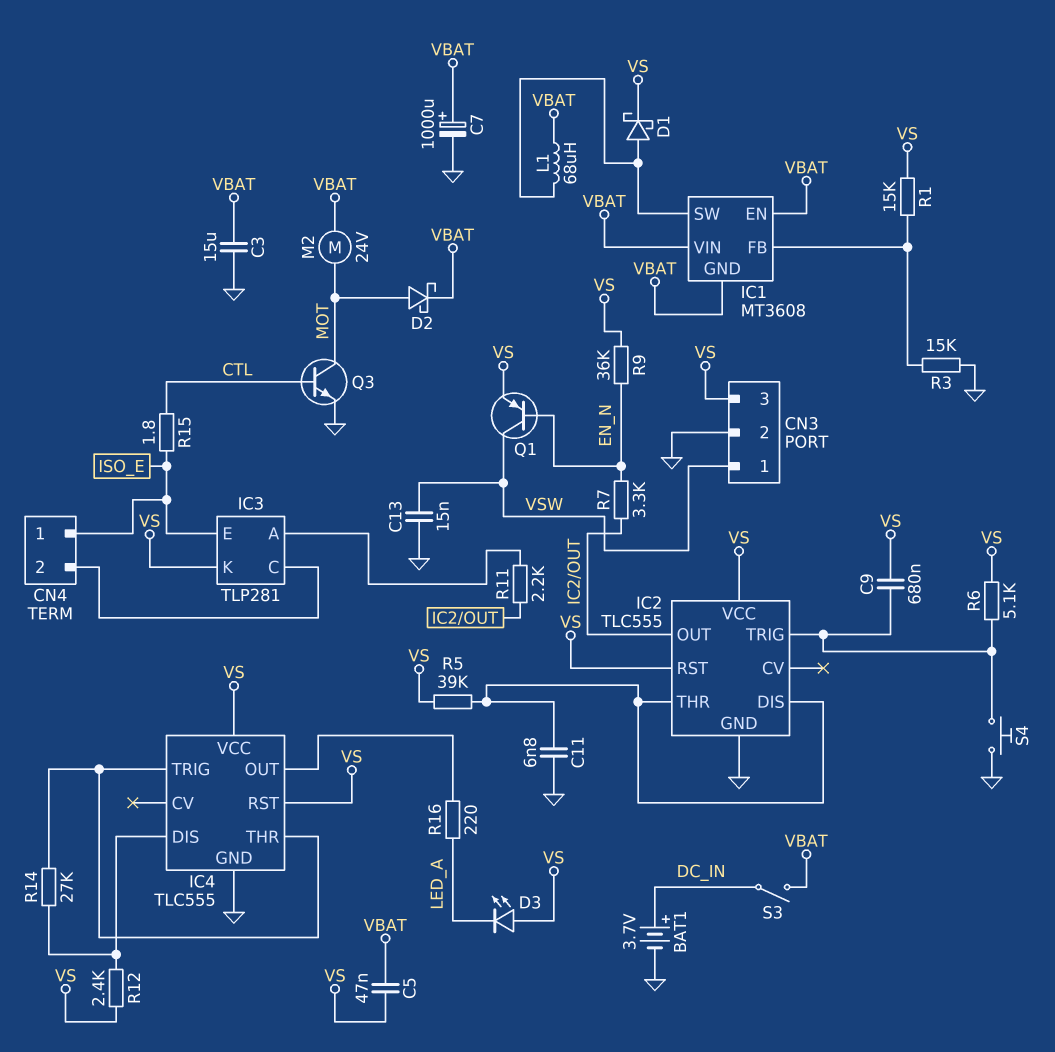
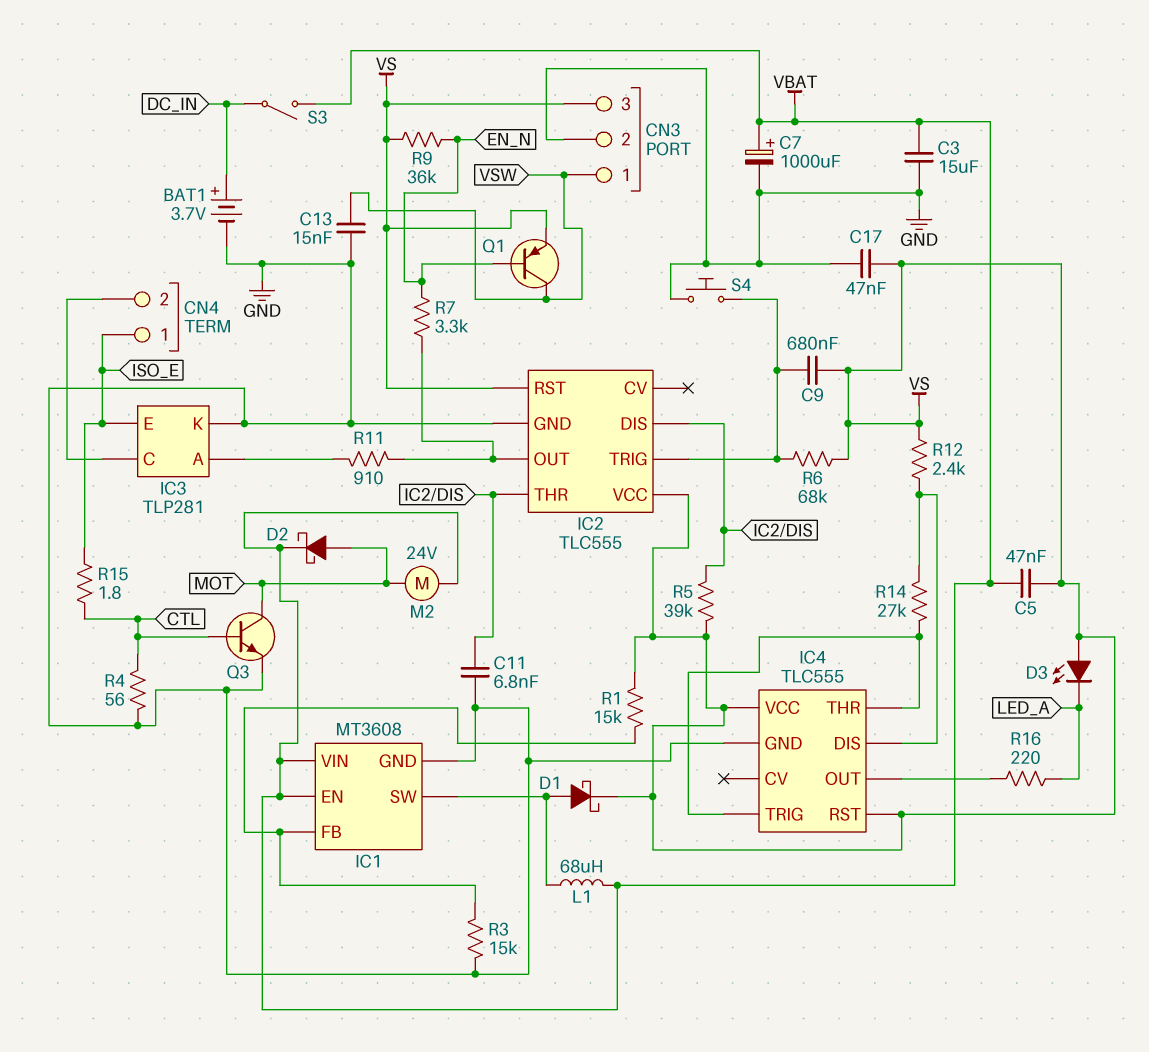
C17: none -> 47nF (GND, VS)
IC1 pin GND: VBAT -> GND
IC3 pin K: VS -> GND
R4: none -> 56 (CTL, GND)
R6: 5.1k (IC2/TRIG, VS) -> 68k (IC2/TRIG, VS)
R11: 2.2k (IC2/OUT, IC3/A) -> 910 (IC2/OUT, IC3/A)

